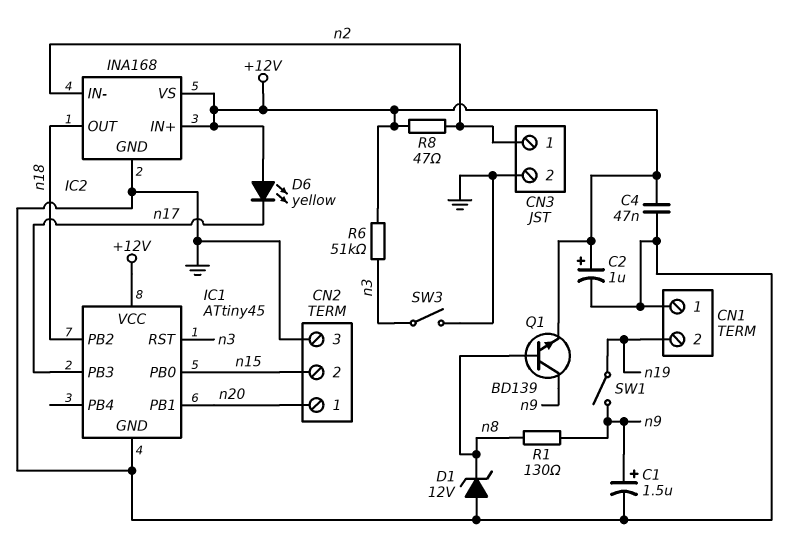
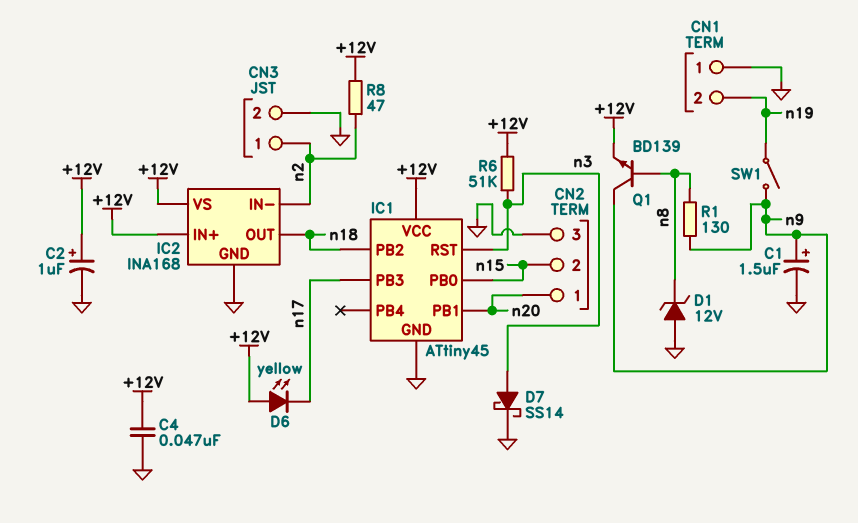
D7: none -> schottky SS14 (A n3, K GND)
SW3: switch (GND, n3) -> none

